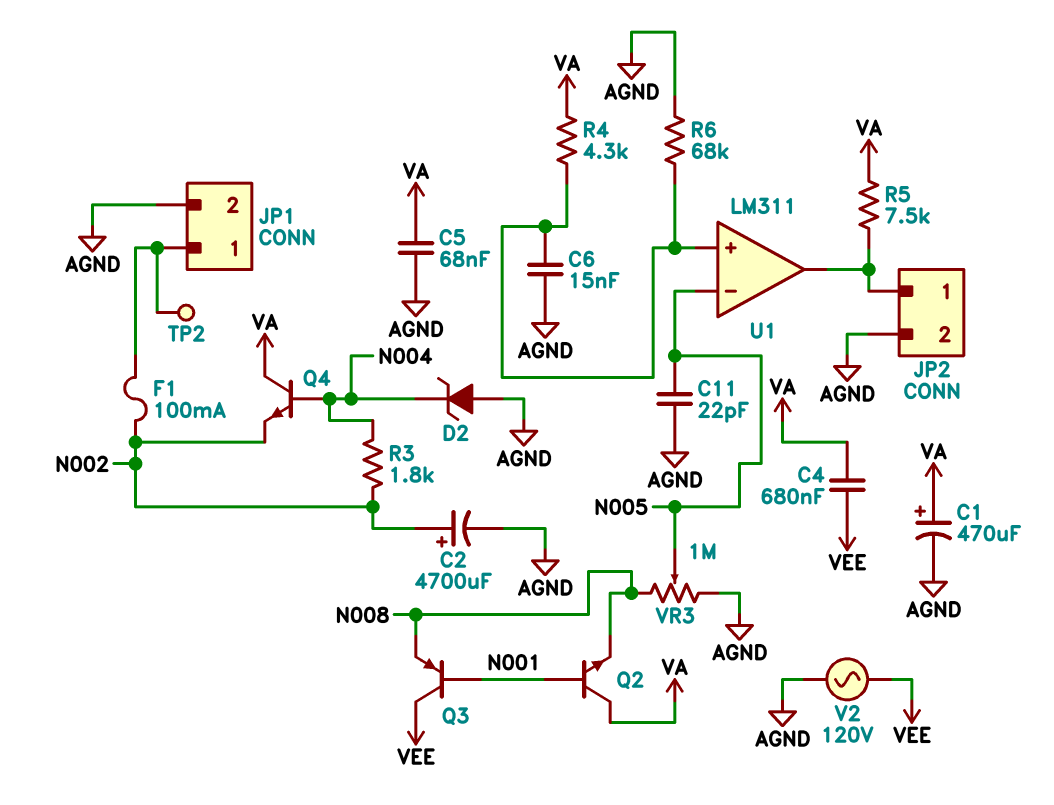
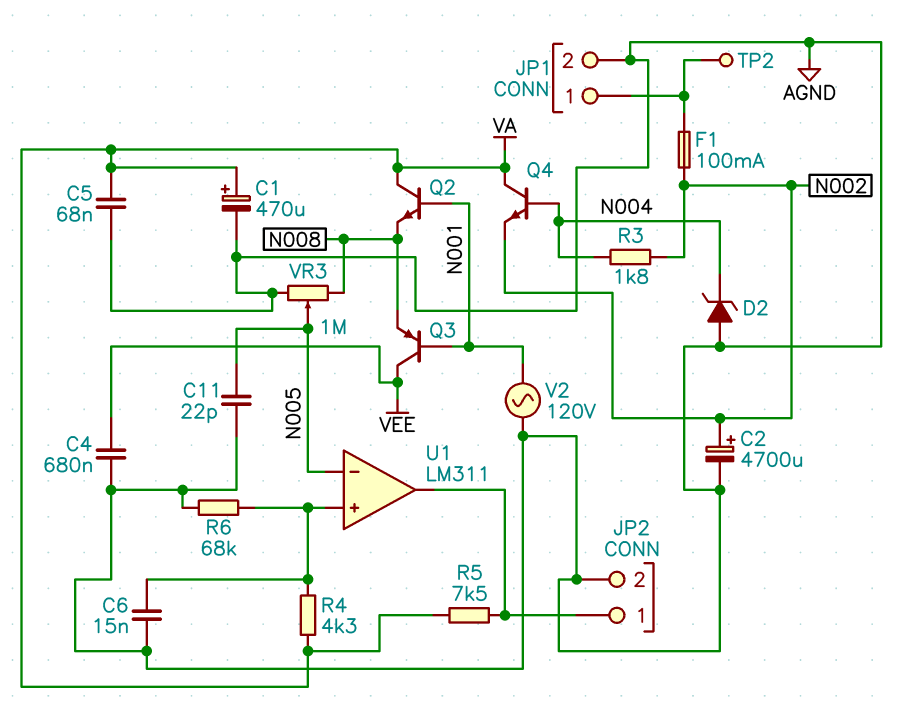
C4: 680nF (VA, VEE) -> 680nF (AGND, VEE)
V2: AC 120V (AGND, VEE) -> AC 120V (AGND, N001)

